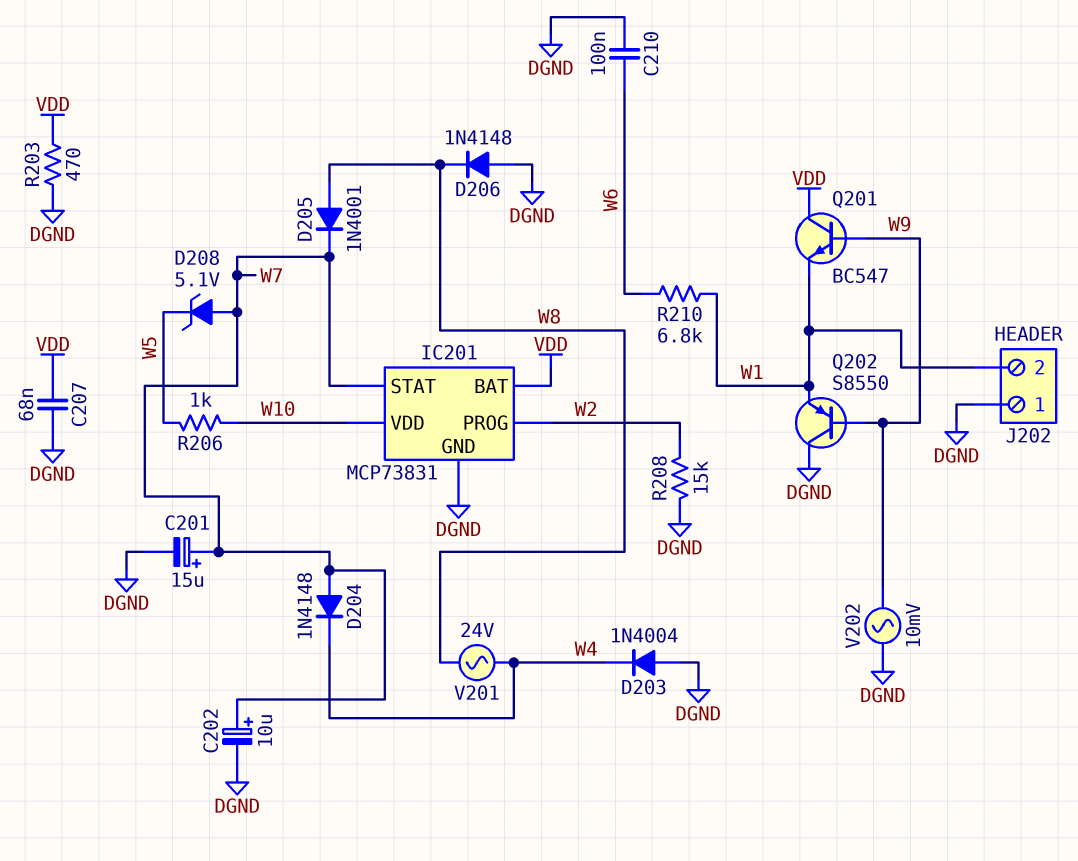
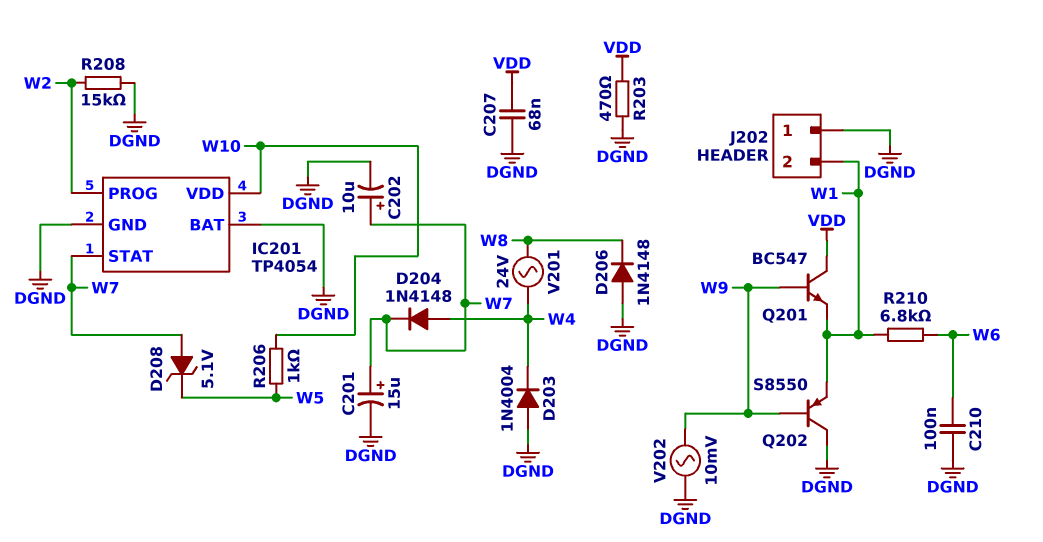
D204: diode 1N4148 (A W7, K W4) -> diode 1N4148 (A W4, K W7)
D205: diode 1N4001 (A W8, K W7) -> none
IC201: MCP73831 -> TP4054
IC201 pin BAT: VDD -> DGND

